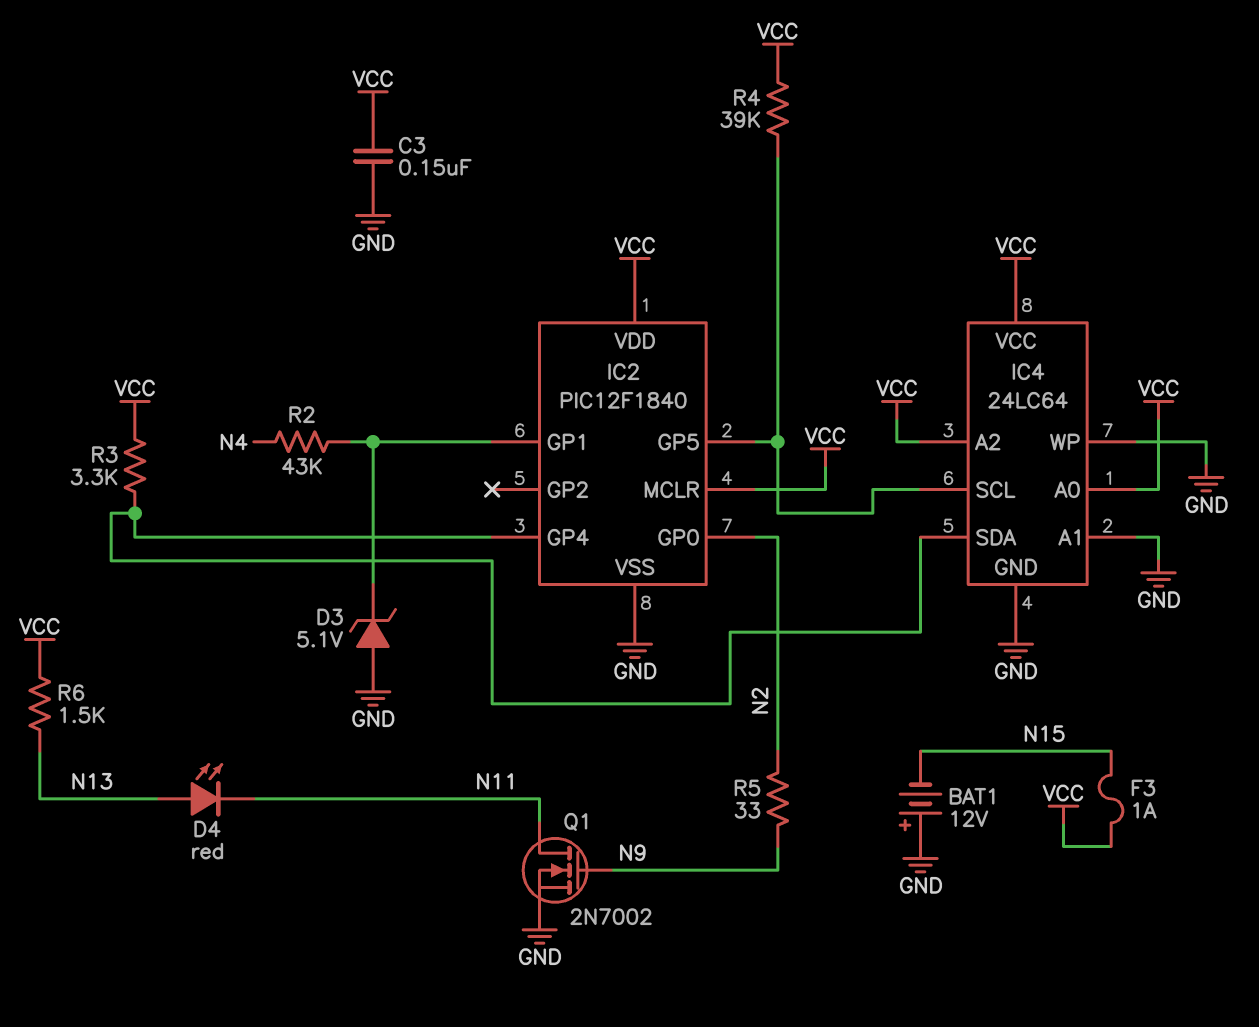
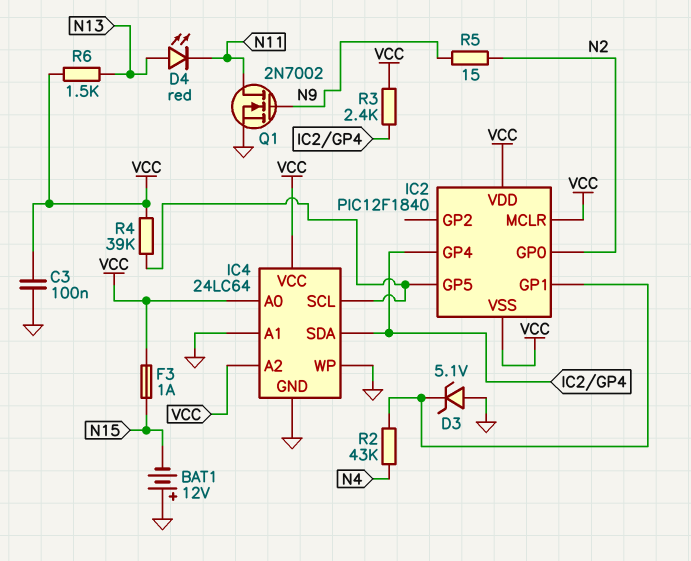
C3: 150nF (GND, VCC) -> 100nF (GND, VCC)
IC2 pin VSS: GND -> VCC
R3: 3.3k (IC2/GP4, VCC) -> 2.4k (IC2/GP4, VCC)
R5: 33 (N2, N9) -> 15 (N2, N9)

